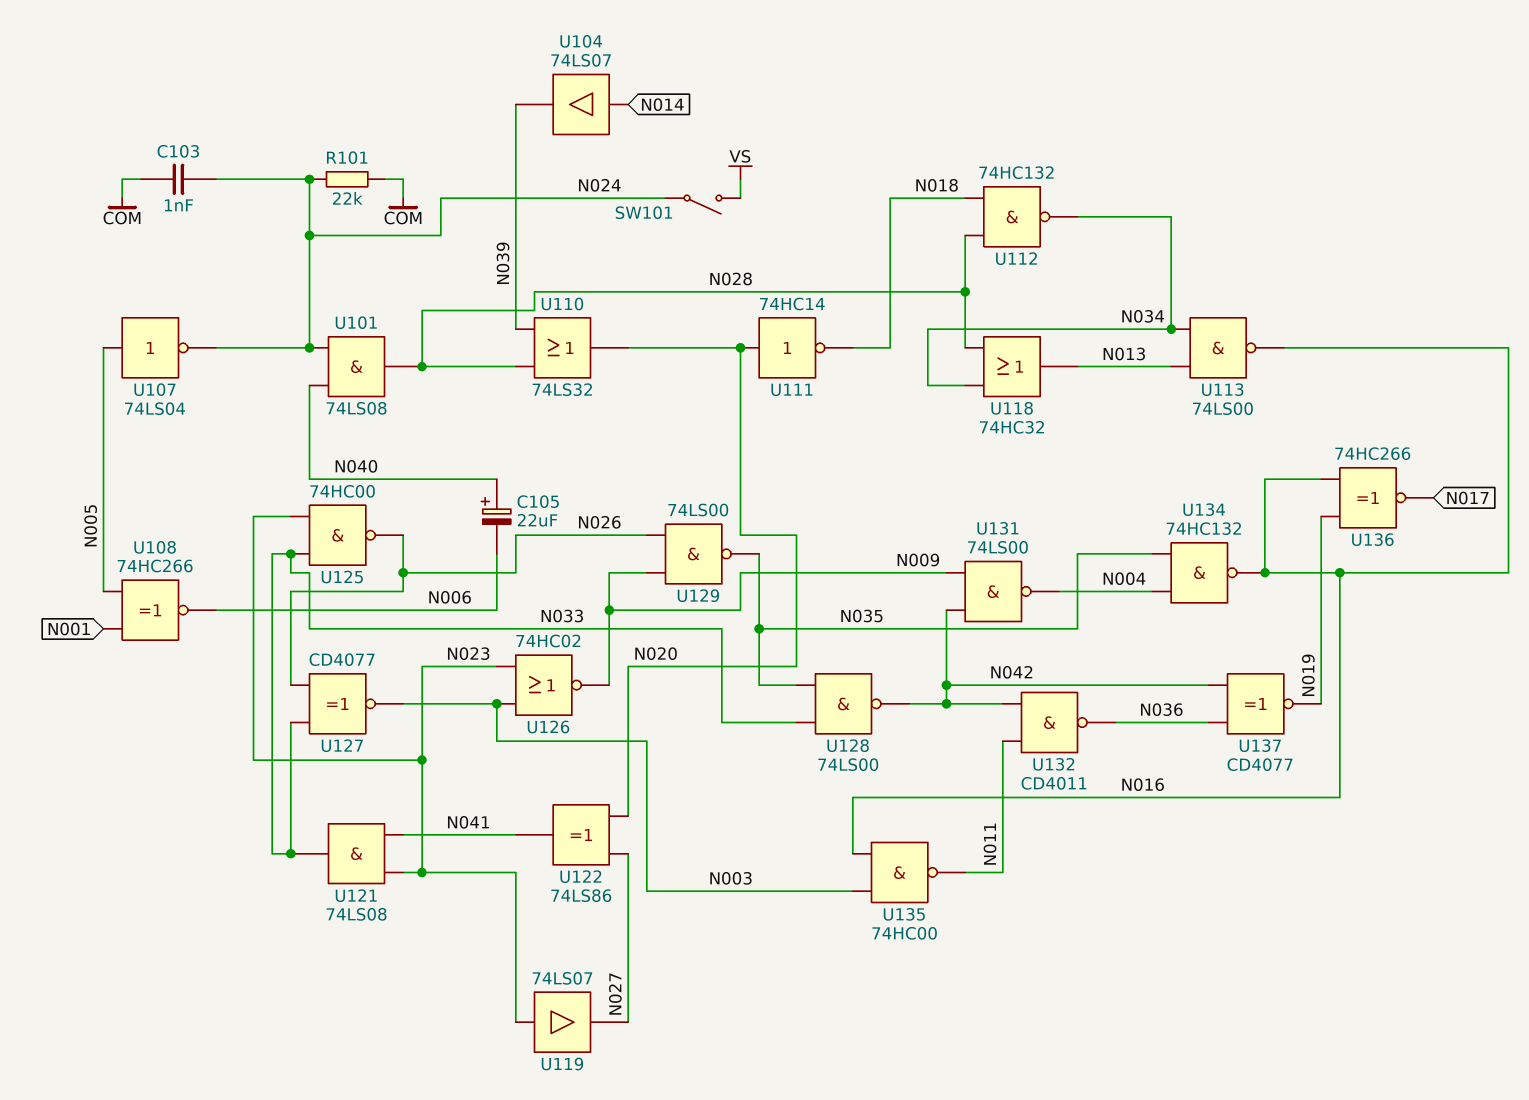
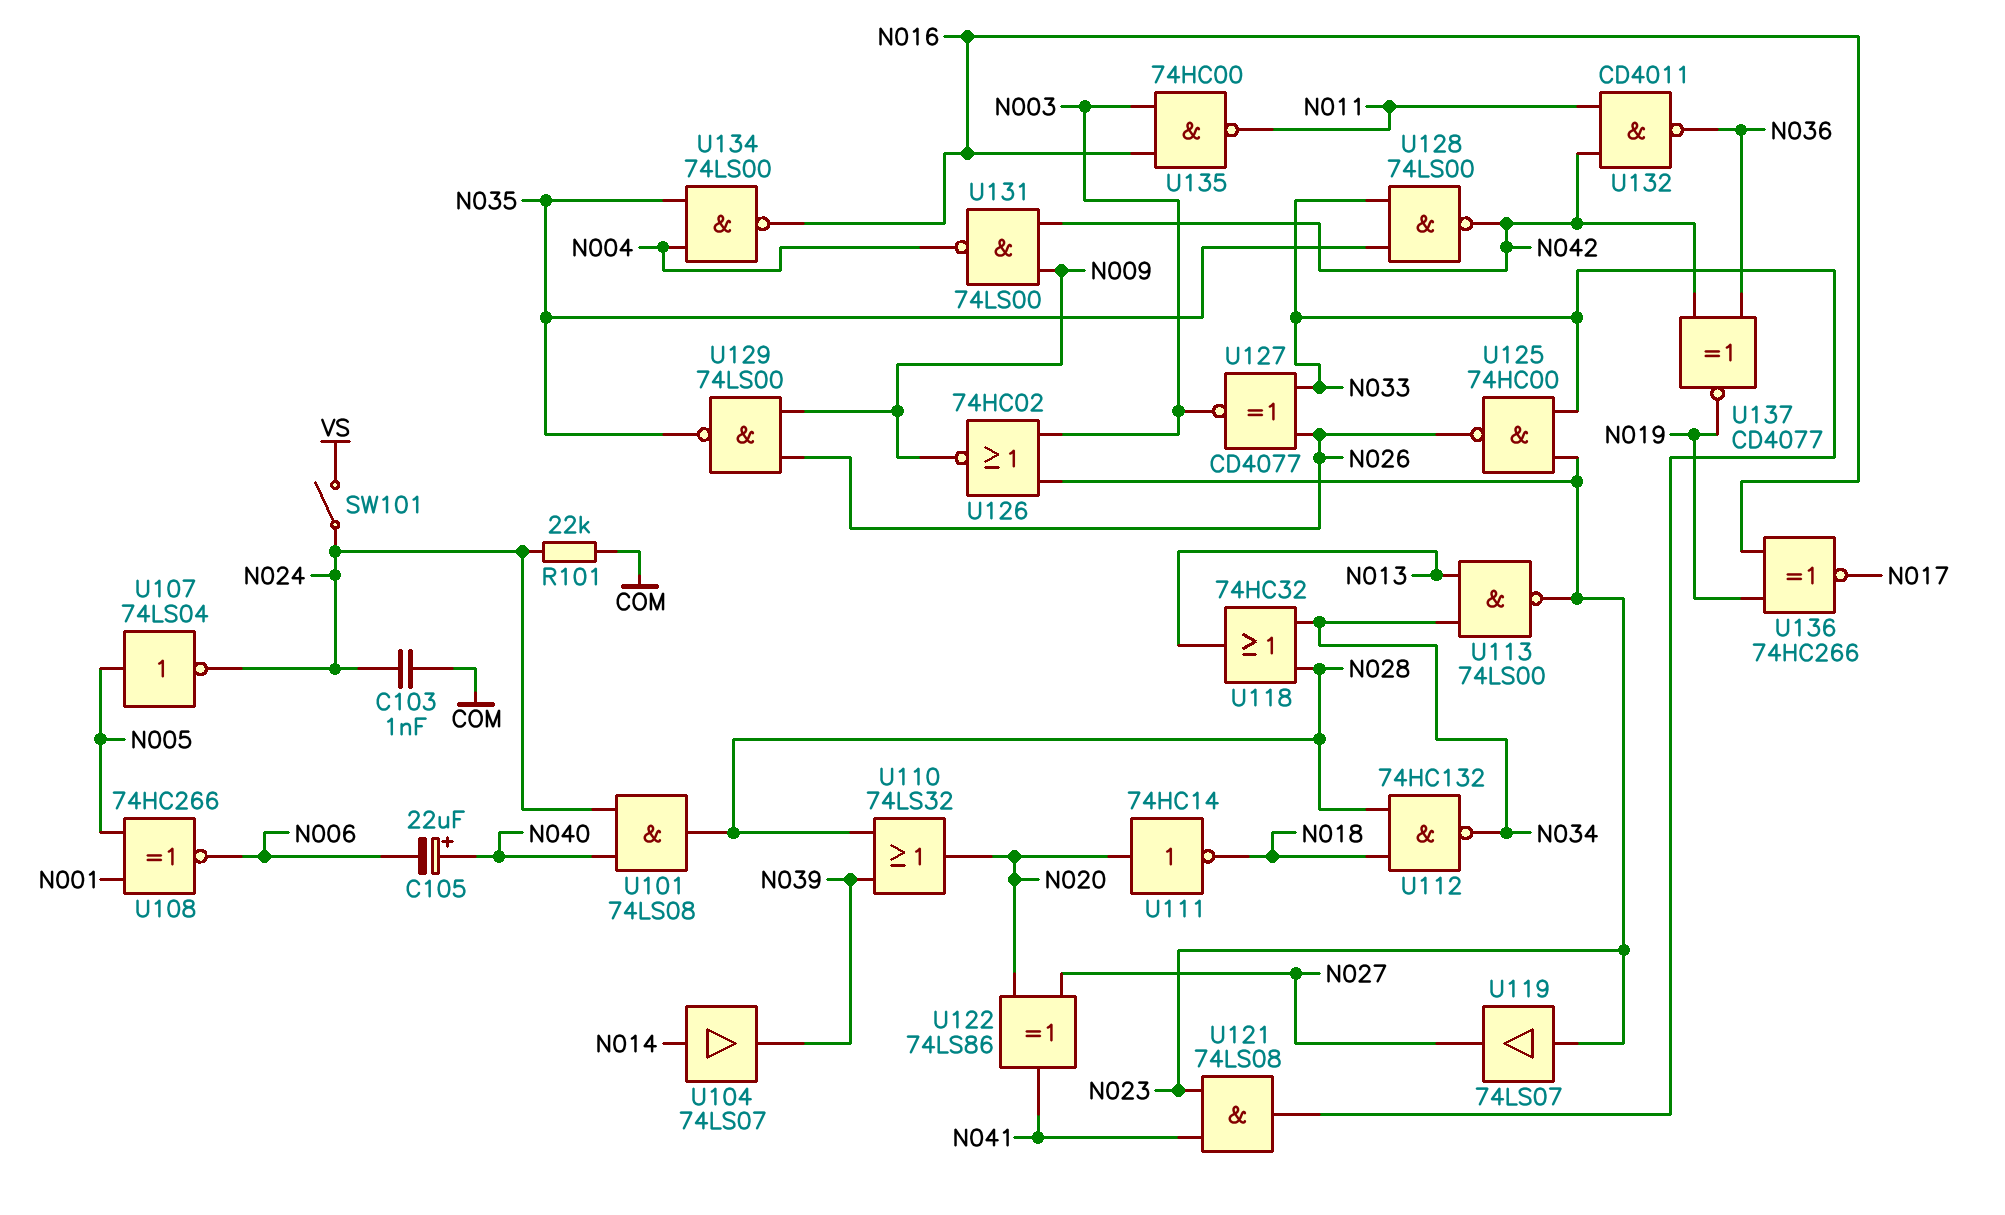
U113: NAND 74LS00 (in N013, in N034, out N016) -> NAND 74LS00 (in N013, in N034, out N023)
U134: NAND 74HC132 (in N004, in N035, out N016) -> NAND 74LS00 (in N004, in N035, out N016)

